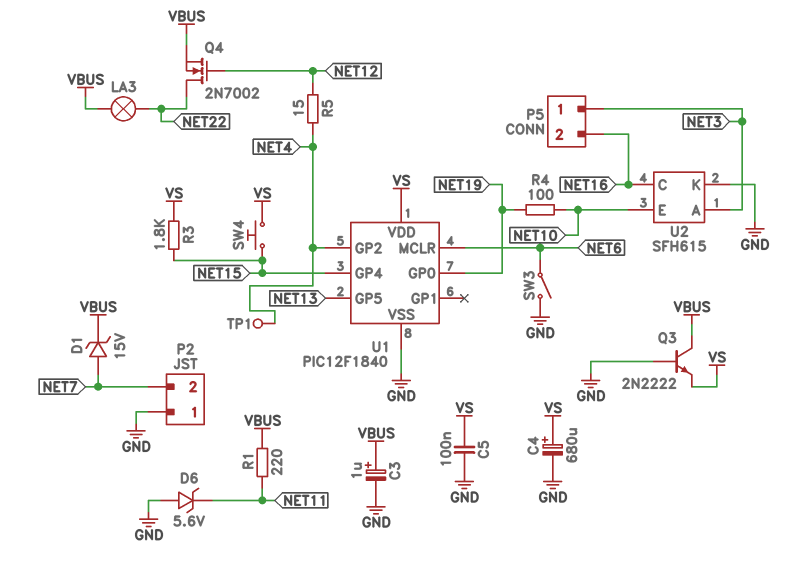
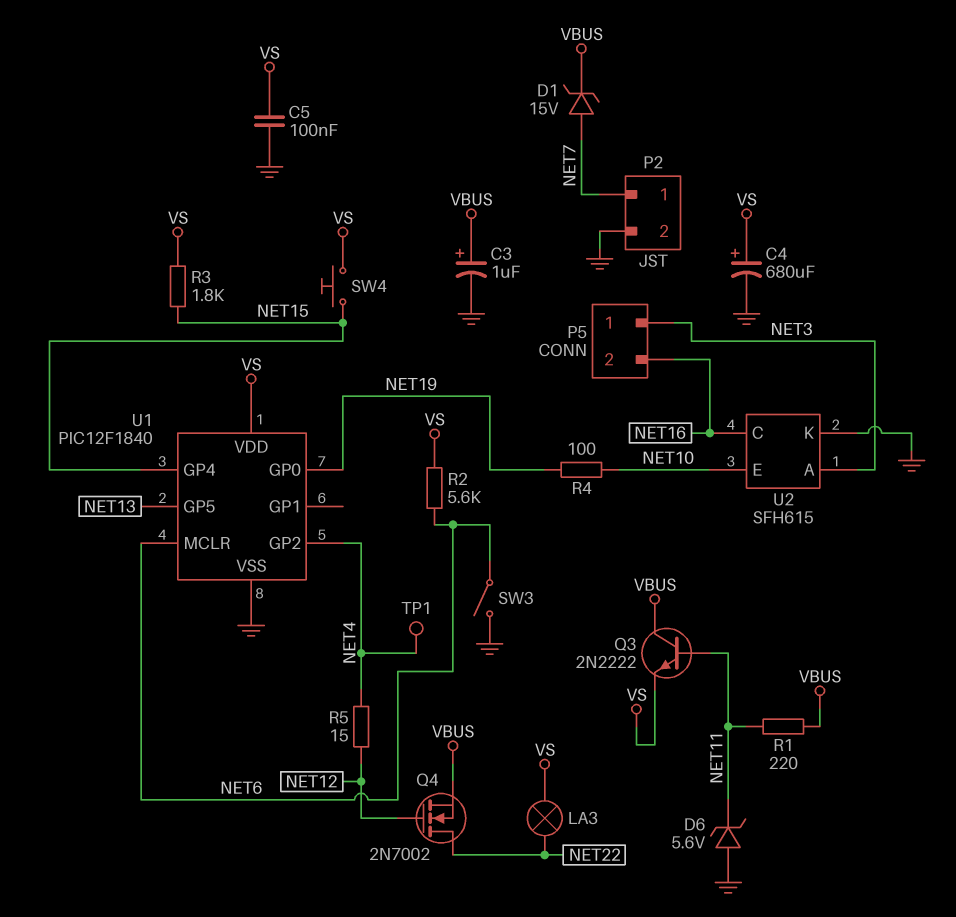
LA3: lamp (NET22, VBUS) -> lamp (NET22, VS)
P2 pin 1: GND -> NET7
P2 pin 2: NET7 -> GND
Q3: NPN 2N2222 (B GND, C VBUS, E VS) -> NPN 2N2222 (B NET11, C VBUS, E VS)
R2: none -> 5.6k (NET6, VS)

